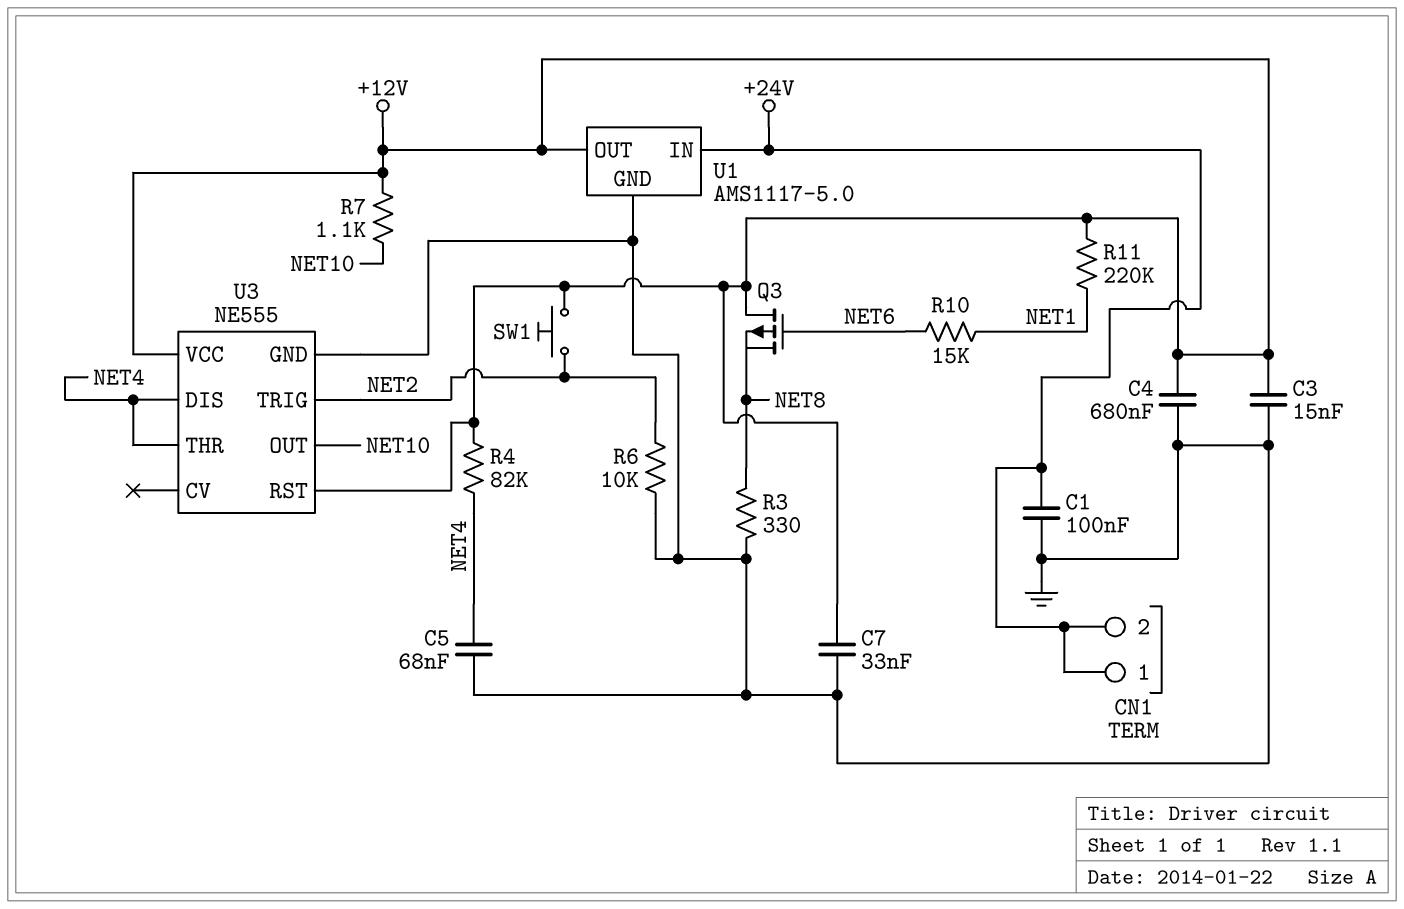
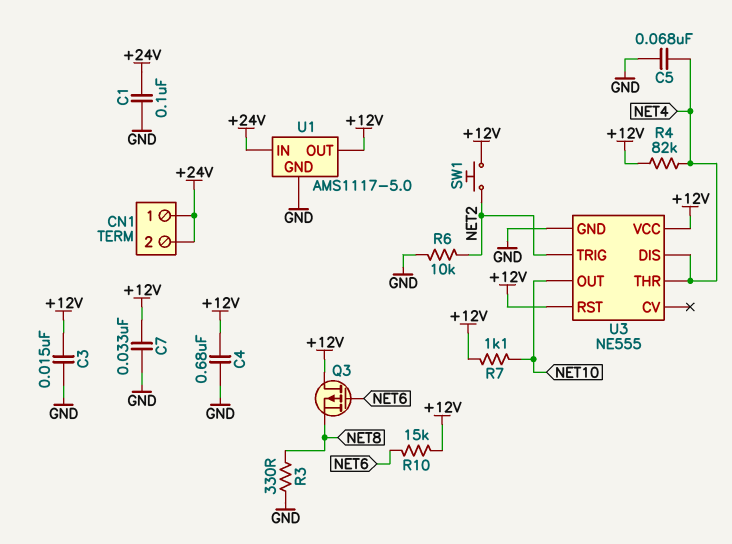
R10: 15k (NET1, NET6) -> 15k (+12V, NET6)
R11: 220k (+12V, NET1) -> none

